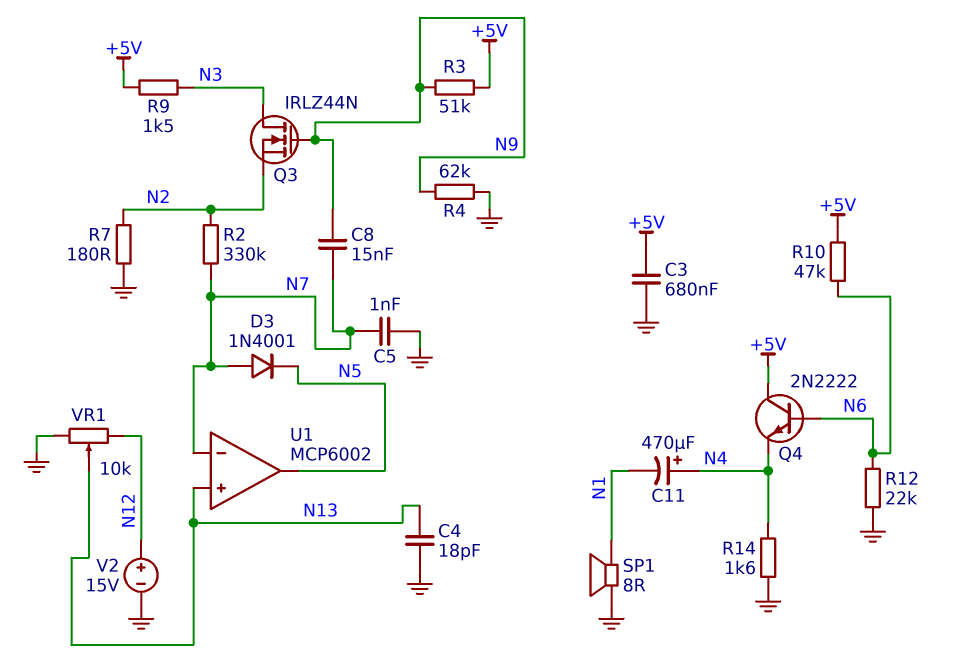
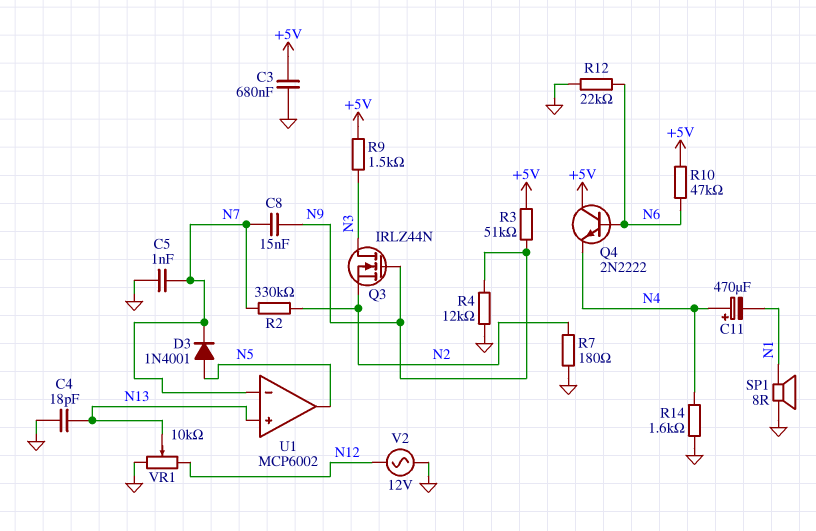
D3: diode 1N4001 (A N7, K N5) -> diode 1N4001 (A N5, K N7)
R4: 62k (GND, N9) -> 12k (GND, N9)
V2: 15V (plus N12, minus GND) -> AC 12V (GND, N12)

